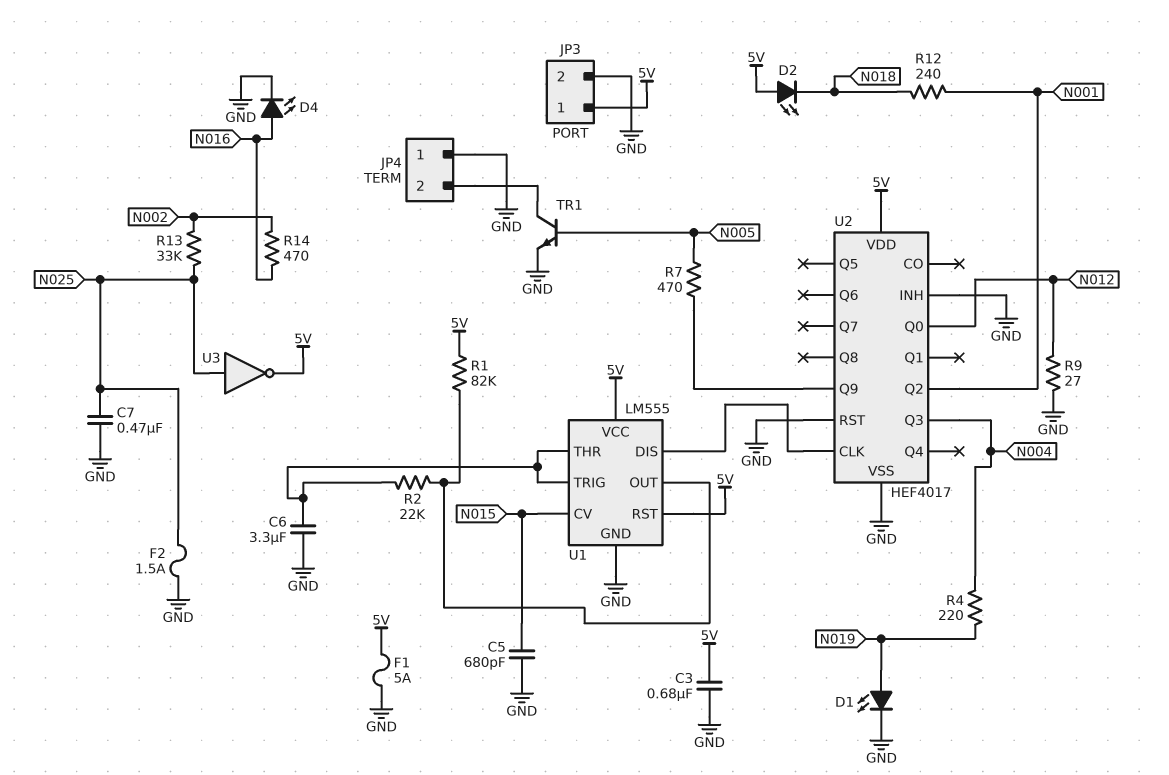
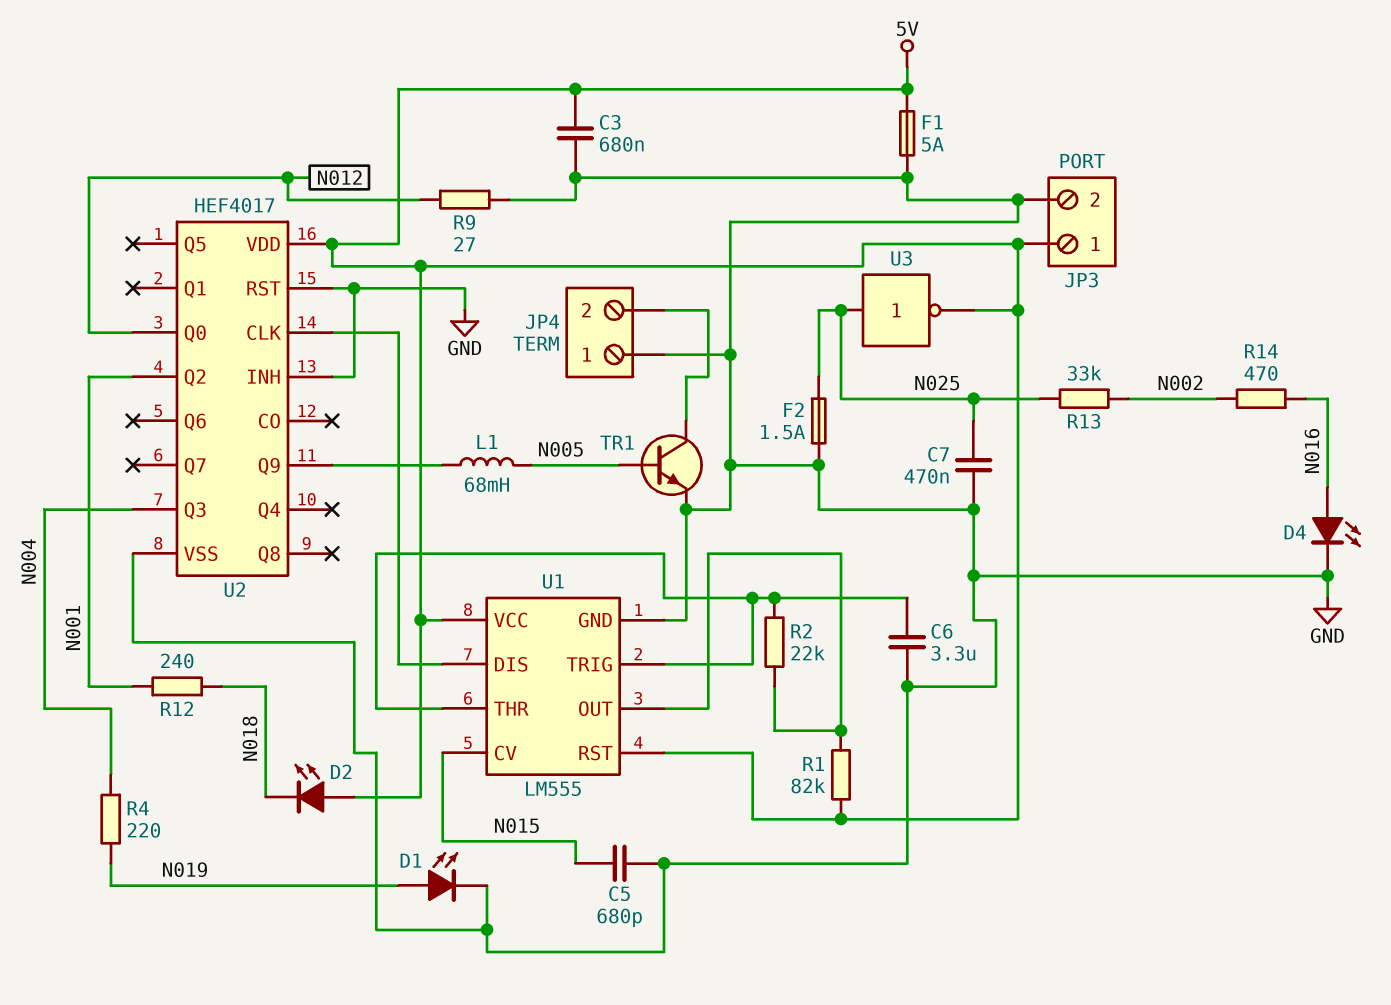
L1: none -> 68mH (N005, U2/Q9)
R7: 470 (N005, U2/Q9) -> none

